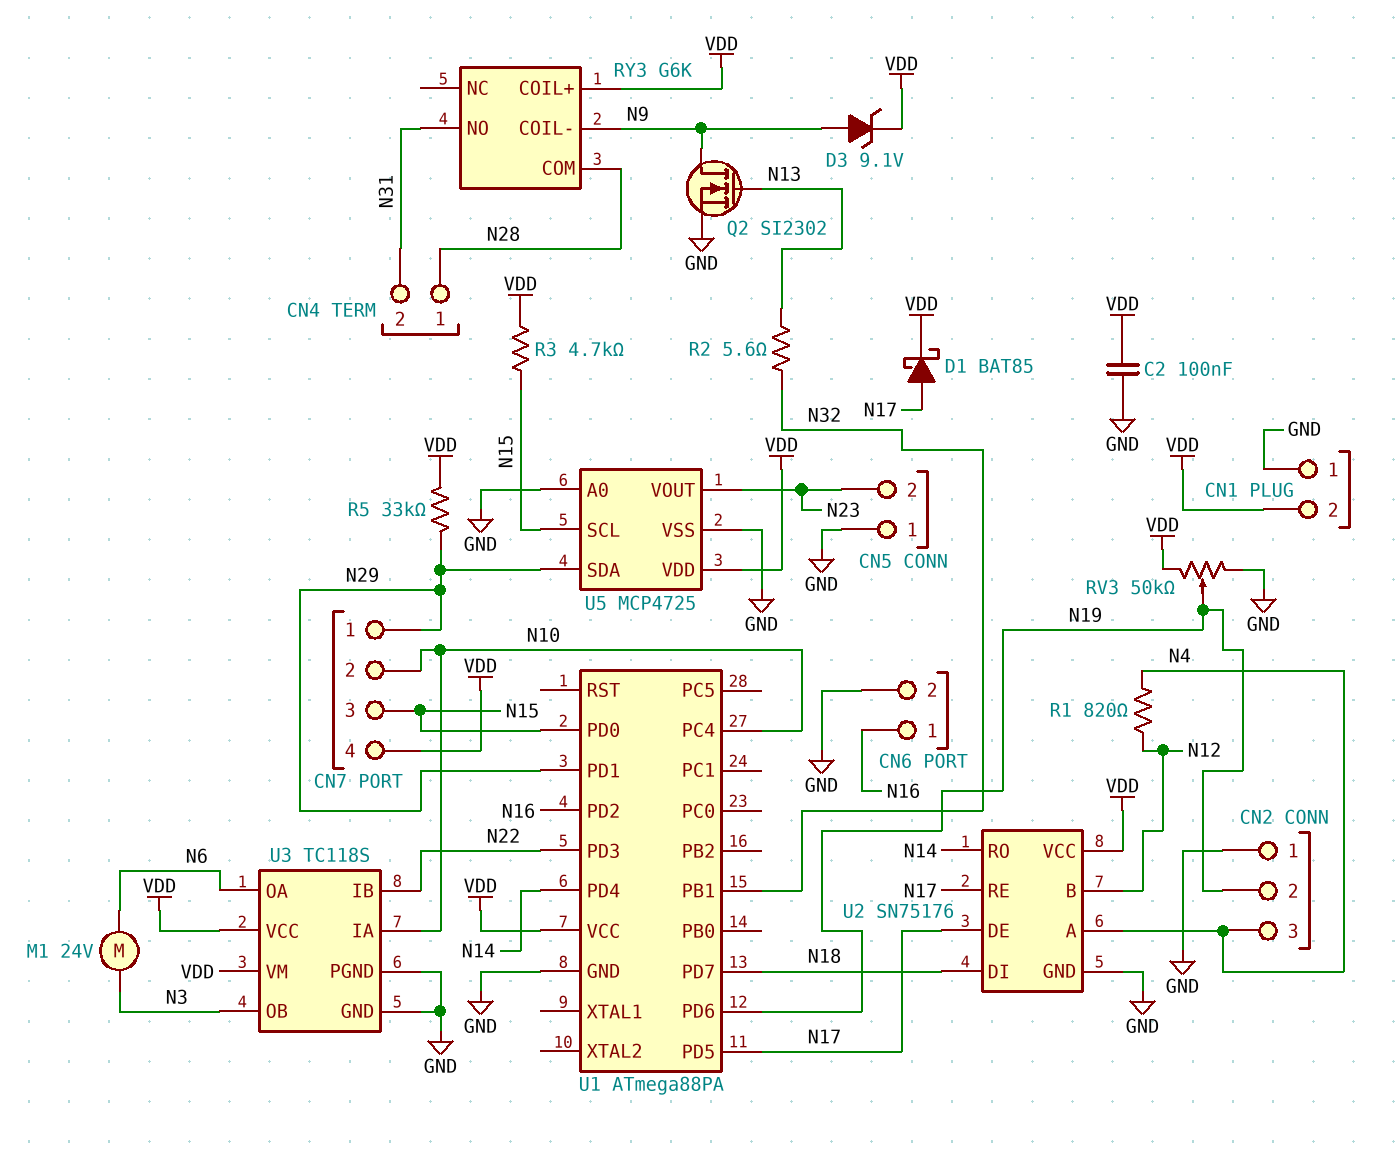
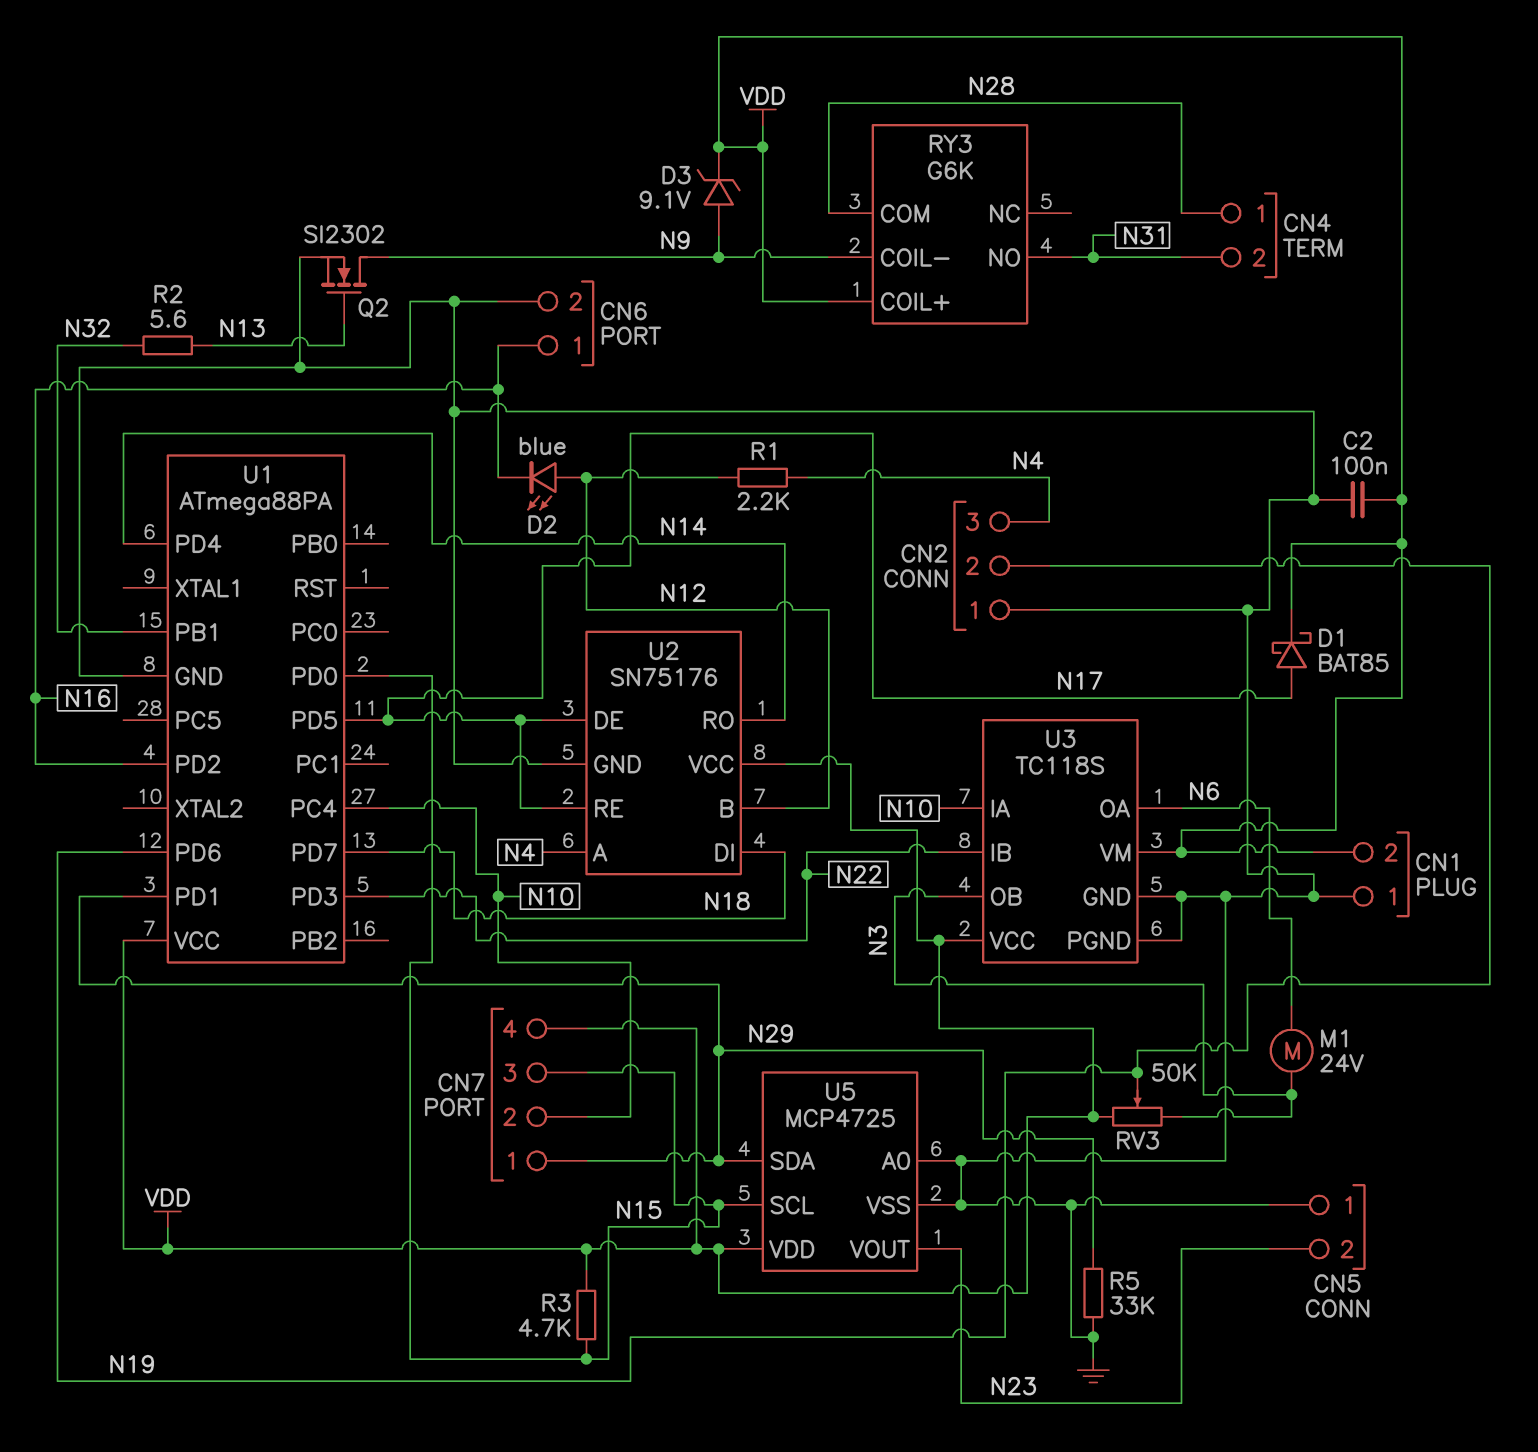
D2: none -> LED blue (A N12, K N16)
R1: 820 (N4, N12) -> 2.2k (N4, N12)
R5: 33k (N29, VDD) -> 33k (GND, N29)
RV3: 50k (GND, VDD, wiper N19) -> 50k (N3, VDD, wiper N19)

